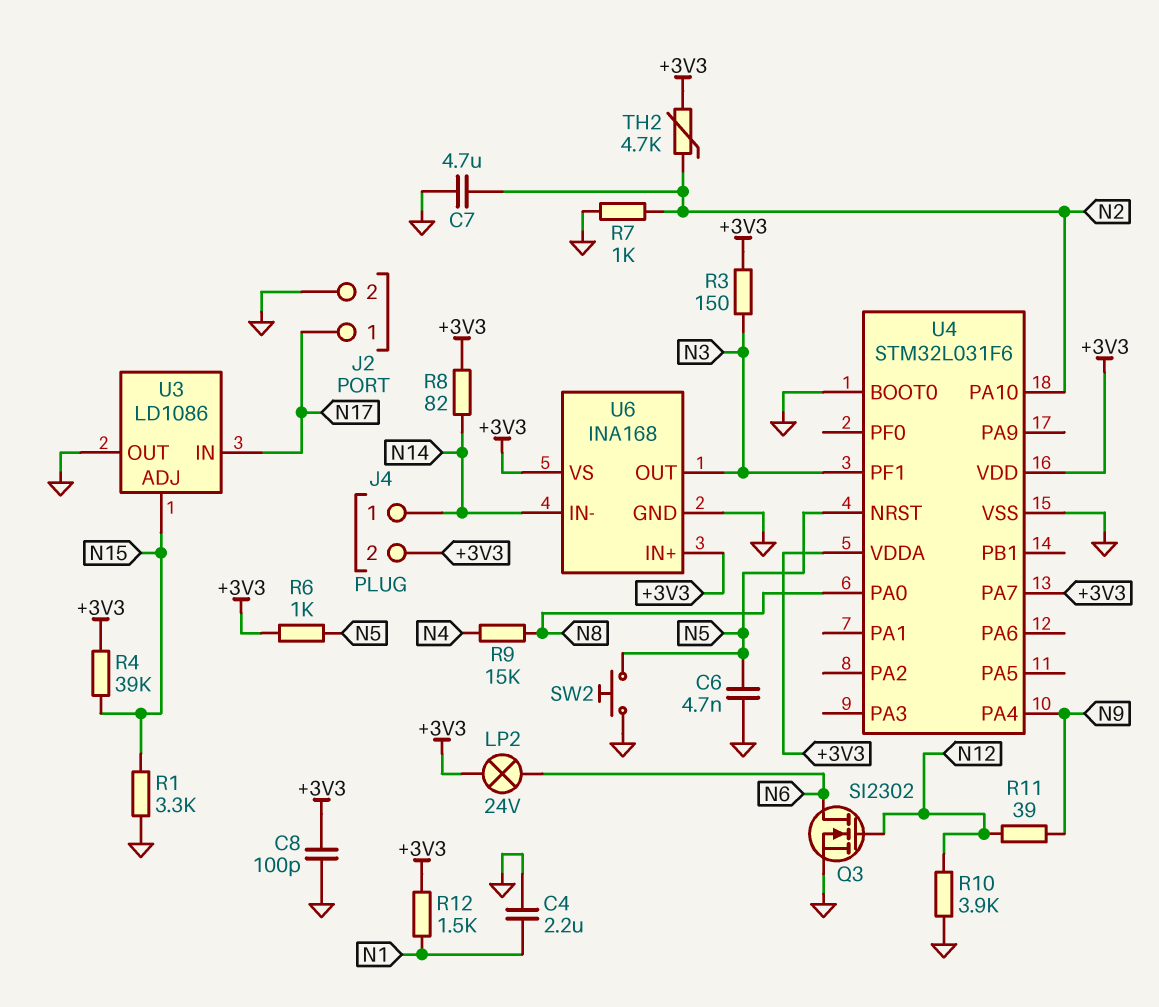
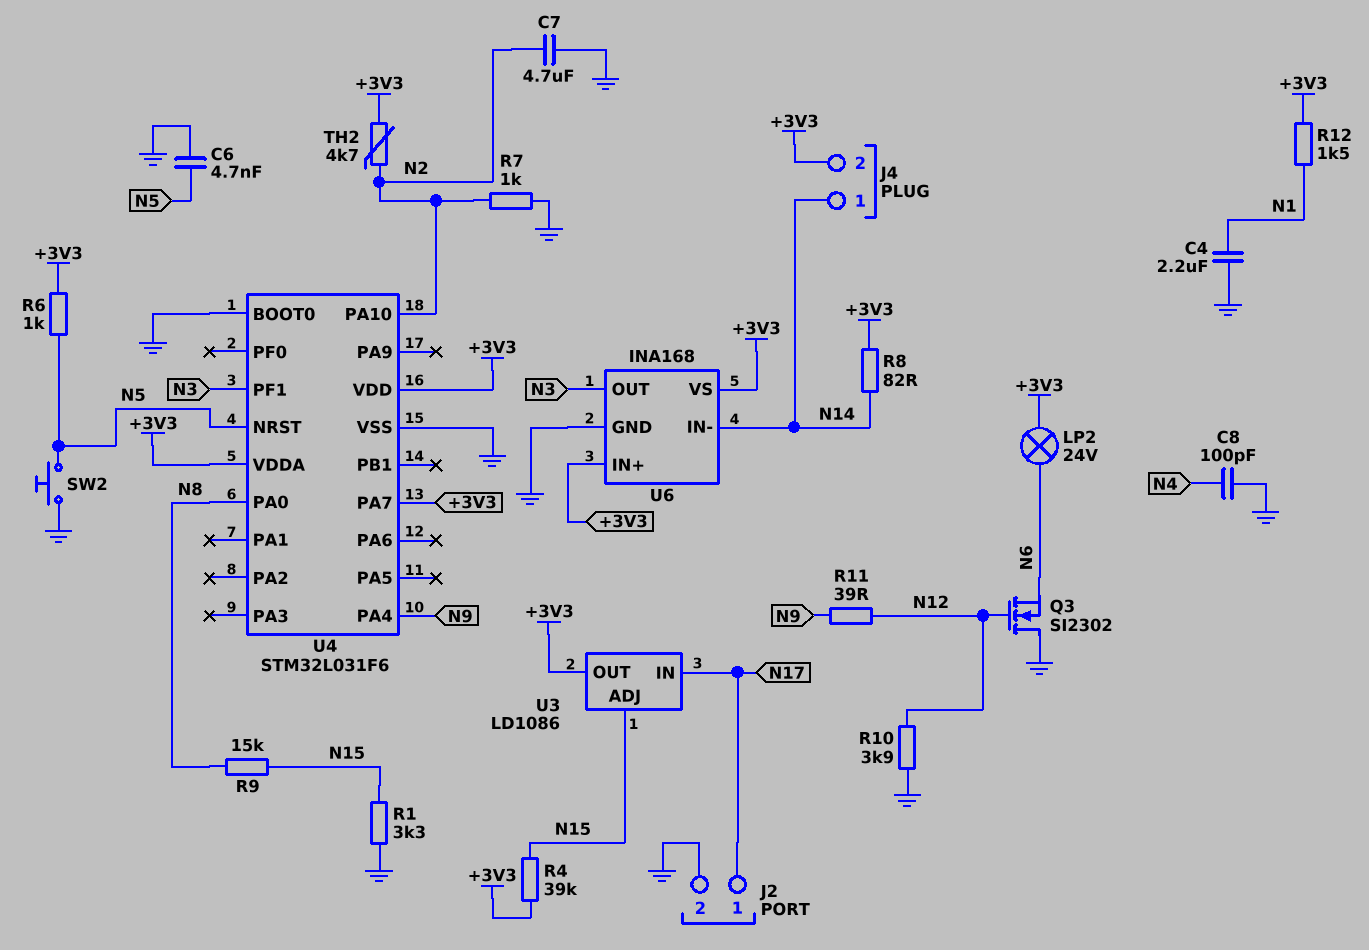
C8: 100pF (+3V3, GND) -> 100pF (GND, N4)
Q3: NMOS SI2302 (G N12, D N6, S GND) -> NMOS SI2302 (G N12, D GND, S N6)
R3: 150 (+3V3, N3) -> none
R9: 15k (N4, N8) -> 15k (N8, N15)
U3 pin OUT: GND -> +3V3

